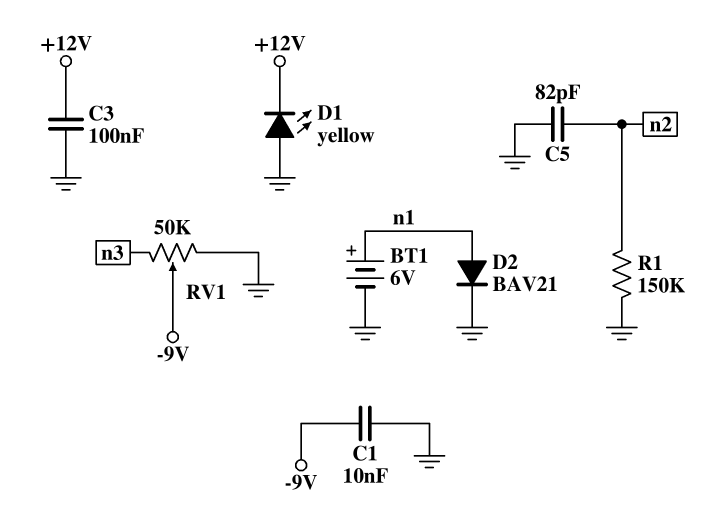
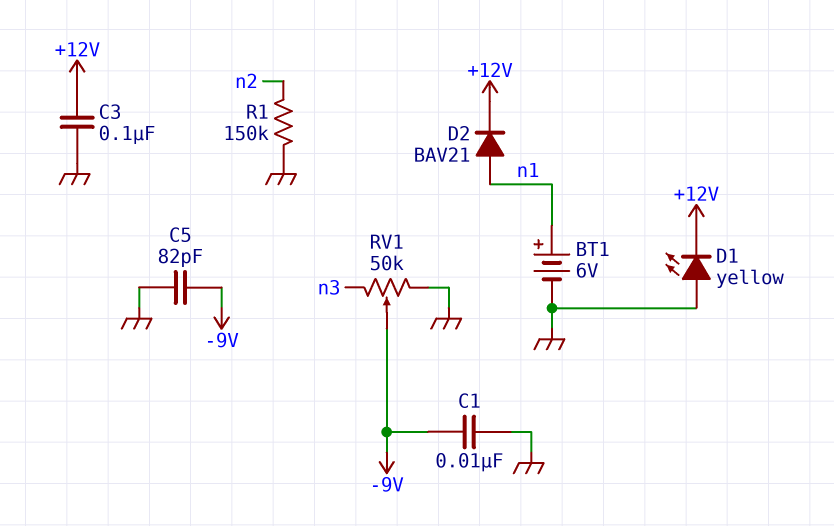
C5: 82pF (GND, n2) -> 82pF (-9V, GND)
D2: diode BAV21 (A n1, K GND) -> diode BAV21 (A n1, K +12V)

